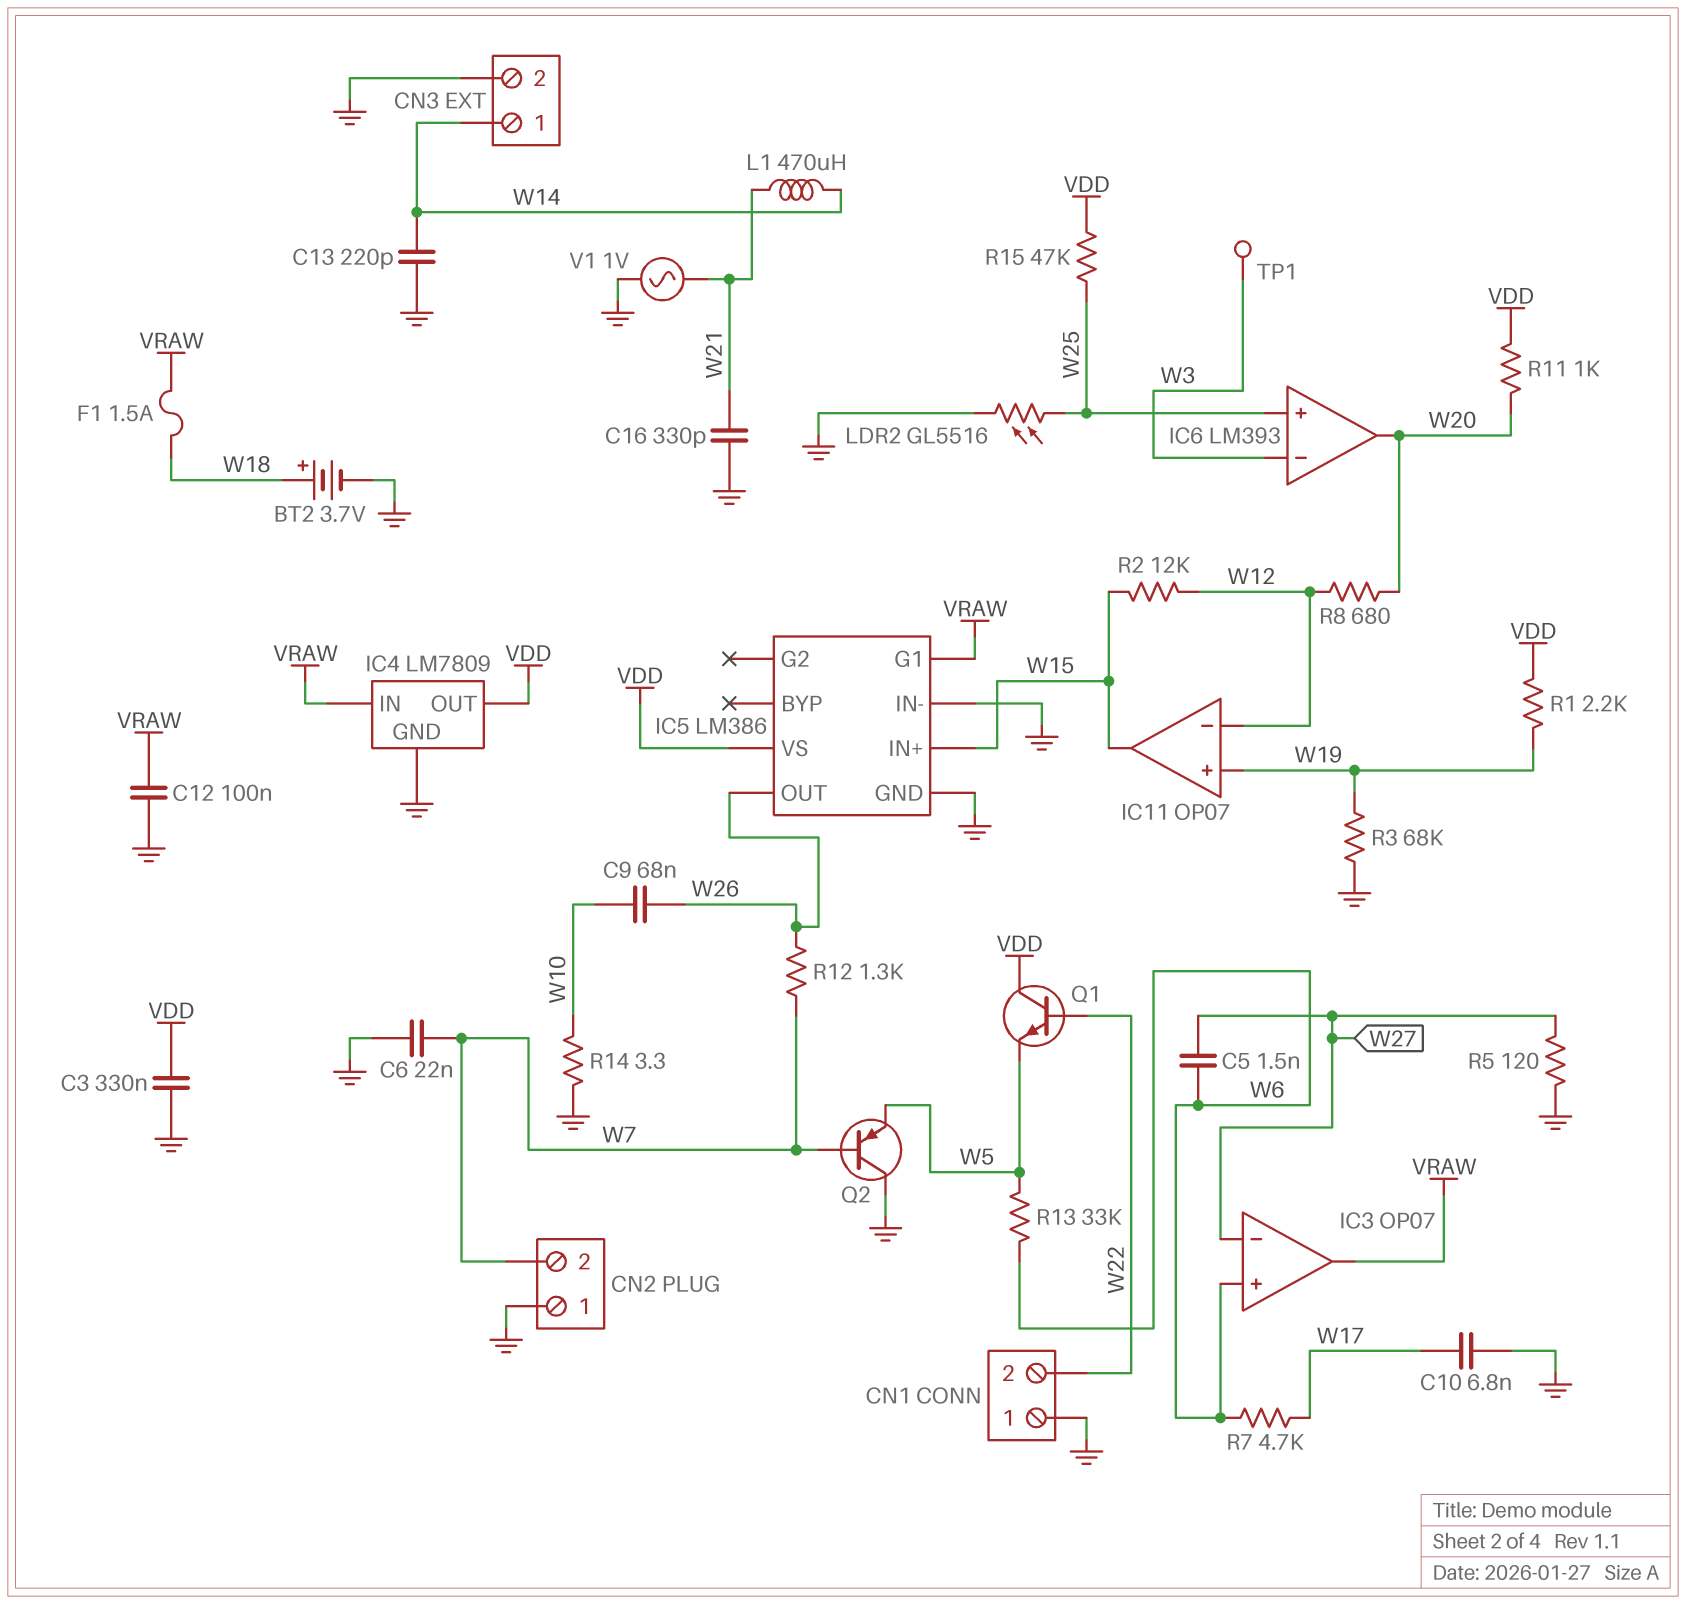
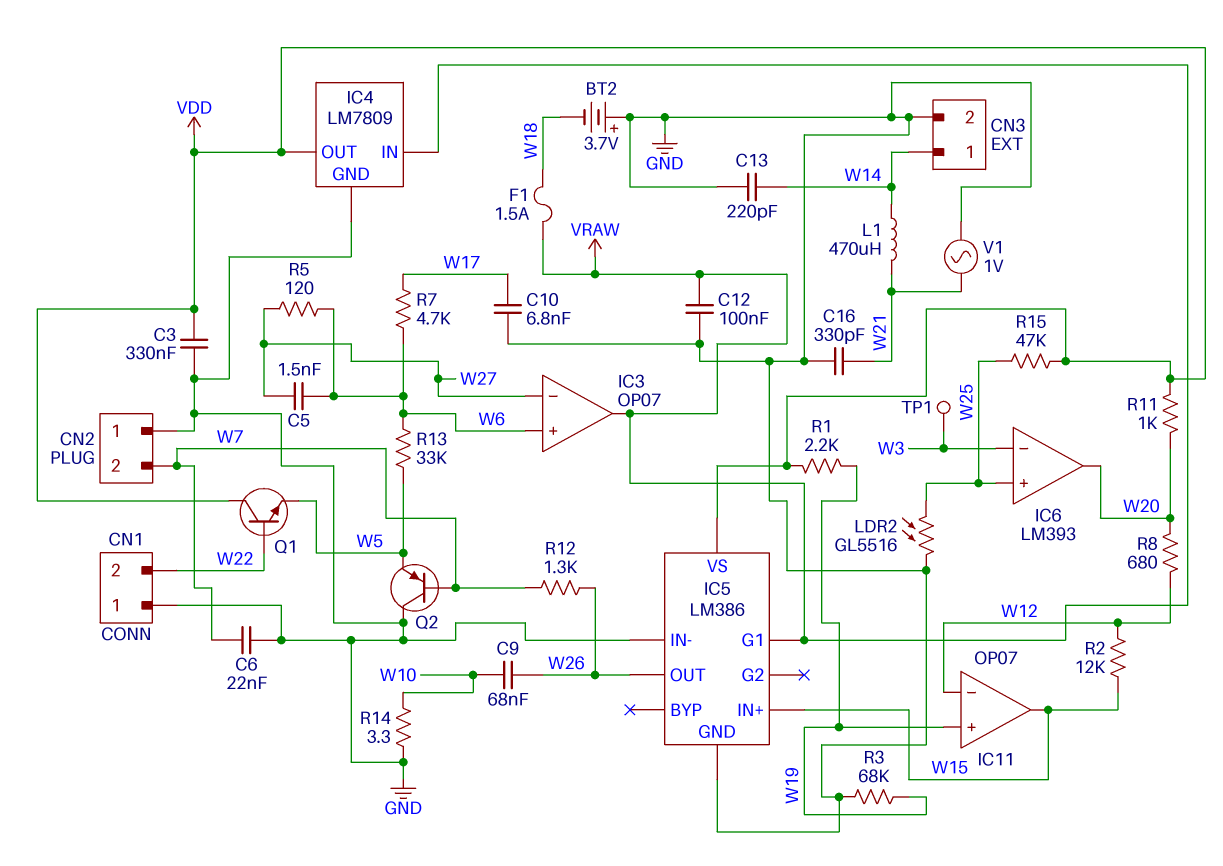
BT2: 3.7V (plus W18, minus GND) -> 3.7V (plus GND, minus W18)
R5: 120 (GND, W27) -> 120 (W6, W27)

